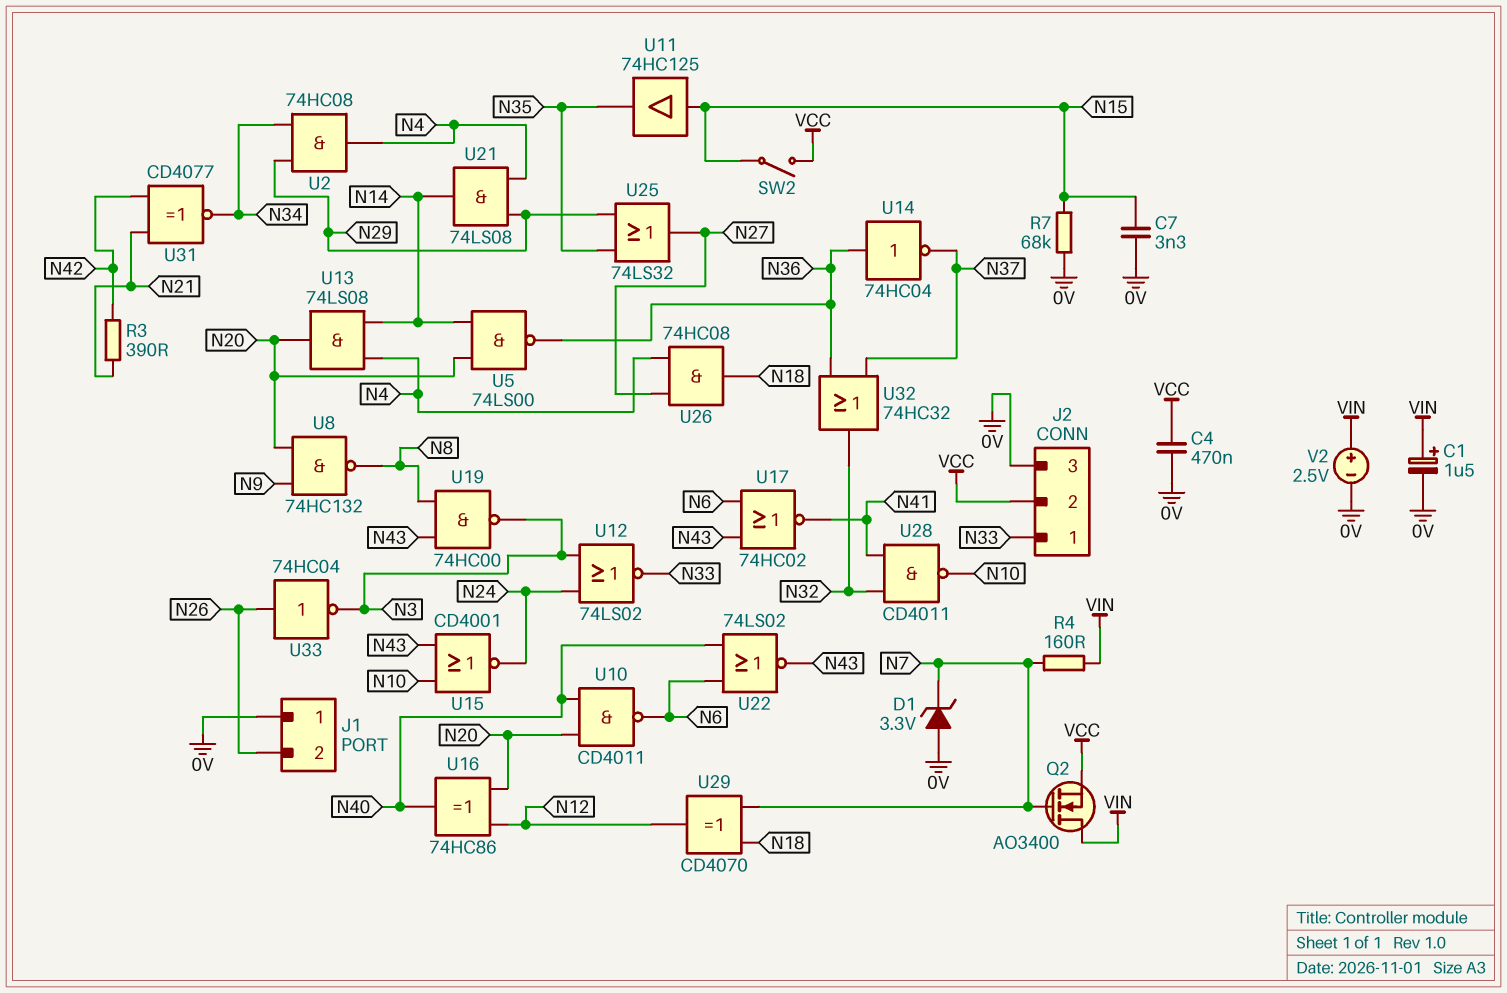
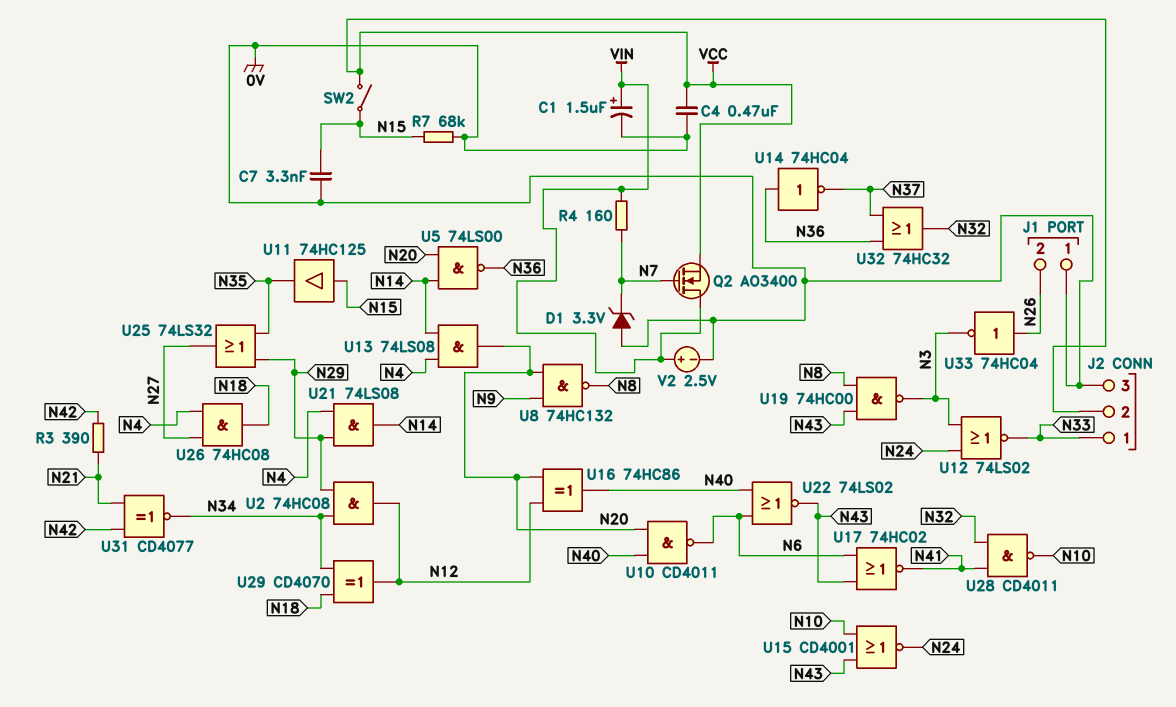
U2: AND 74HC08 (in N29, in N34, out N4) -> AND 74HC08 (in N29, in N34, out N12)
U29: XOR CD4070 (in N7, in N18, out N12) -> XOR CD4070 (in N18, in N34, out N12)

